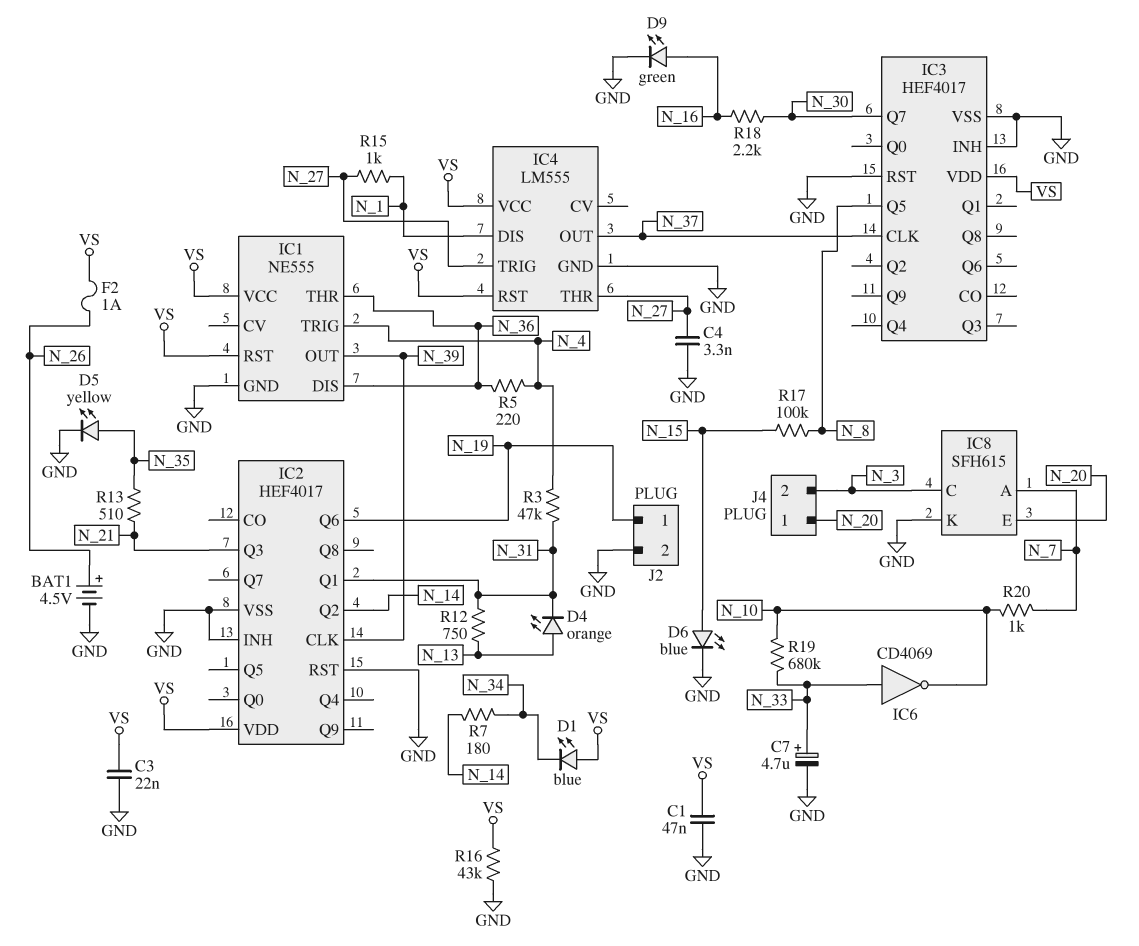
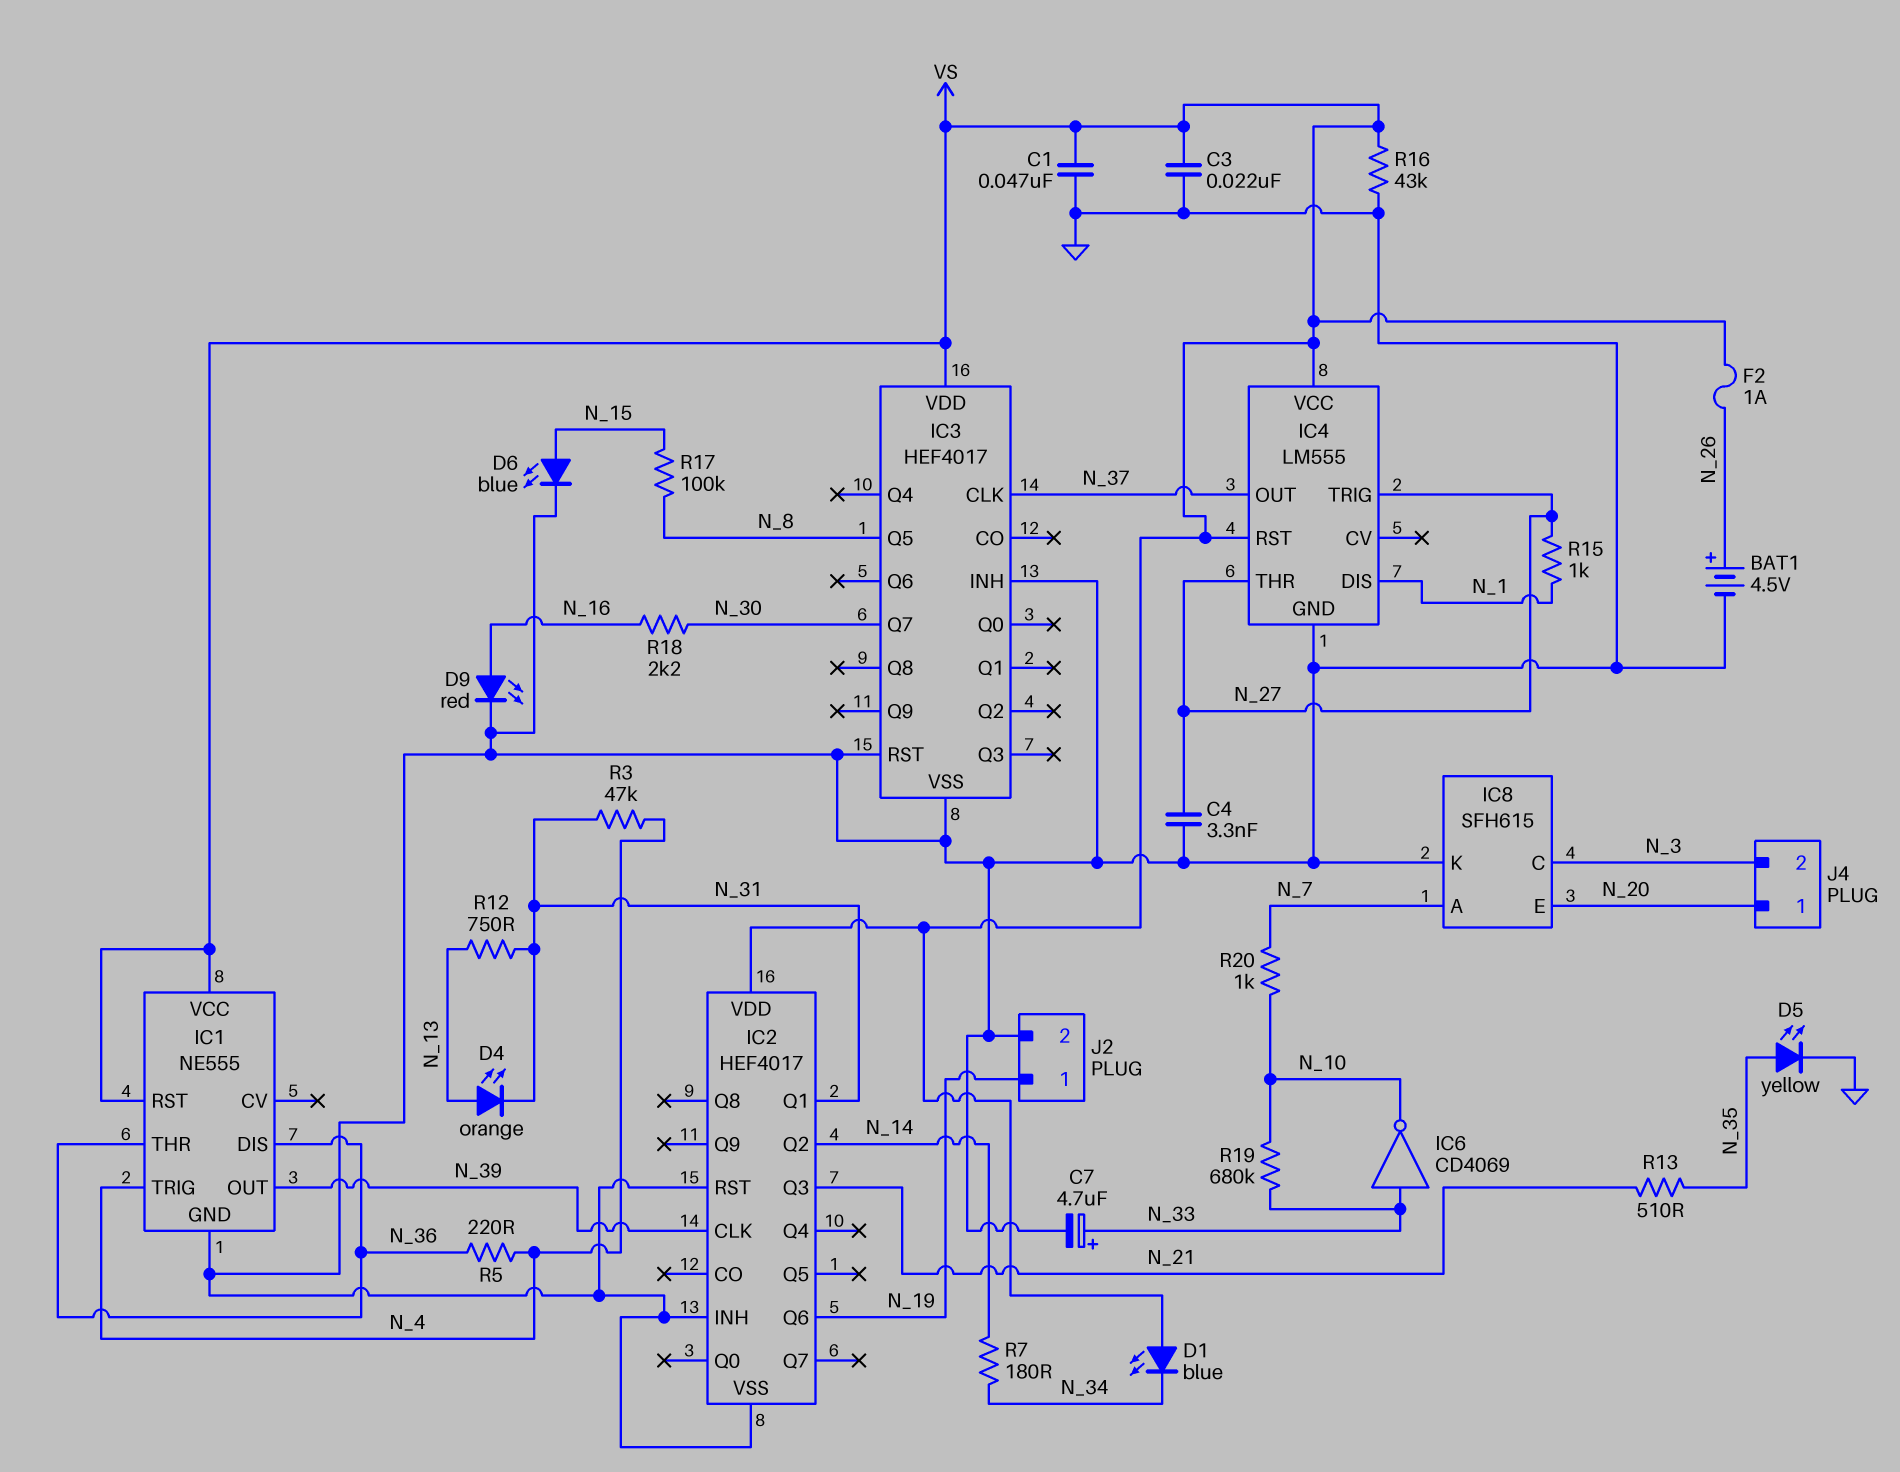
D9: LED green (A N_16, K GND) -> LED red (A N_16, K GND)

